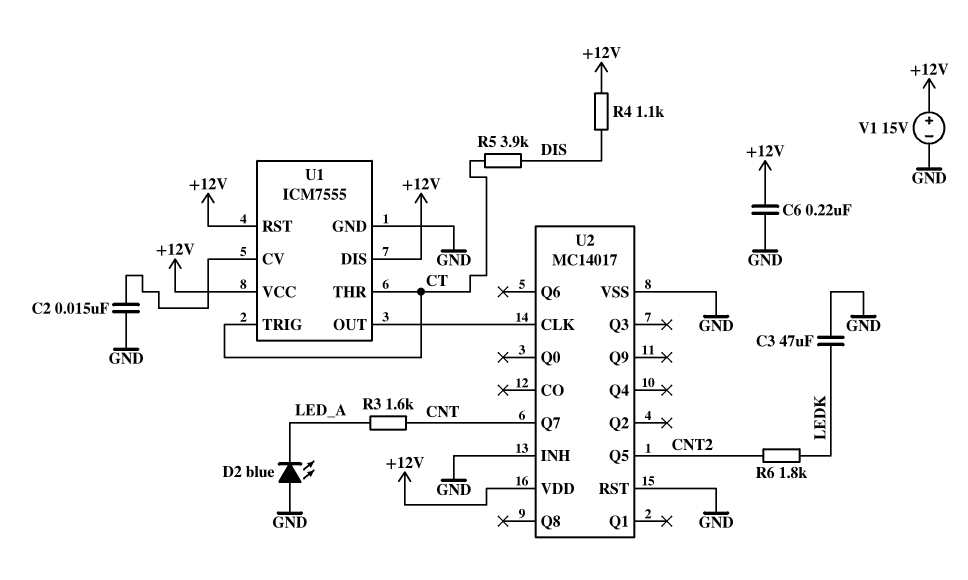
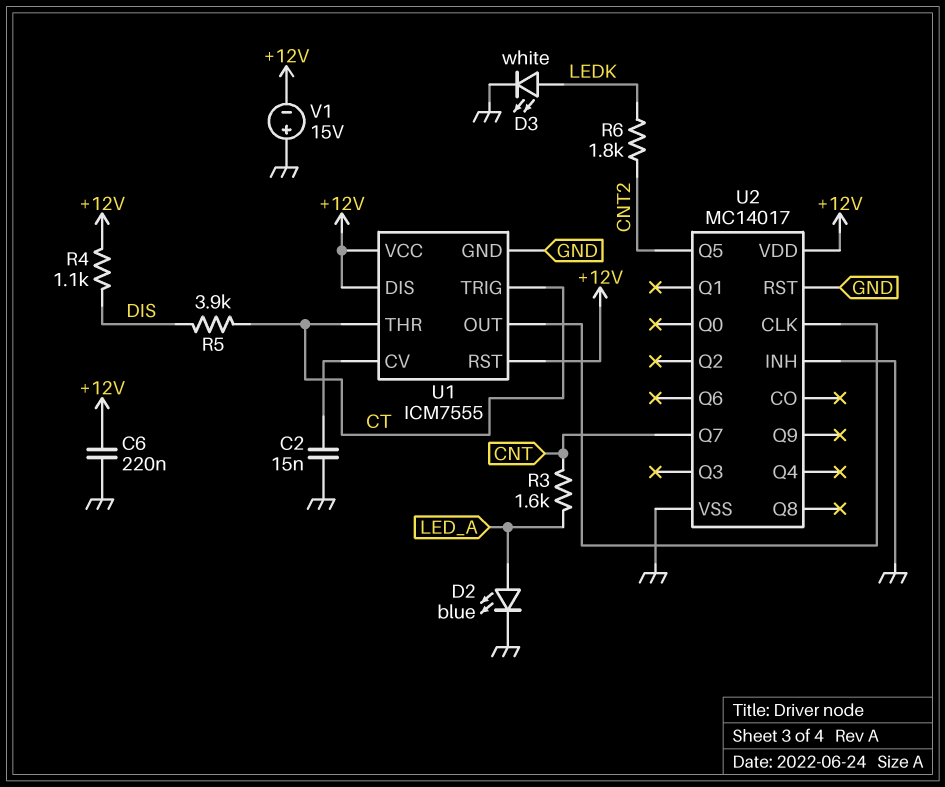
C3: 47uF (GND, LEDK) -> none
D2: LED blue (A GND, K LED_A) -> LED blue (A LED_A, K GND)
D3: none -> LED white (A LEDK, K GND)
V1: 15V (plus +12V, minus GND) -> 15V (plus GND, minus +12V)

